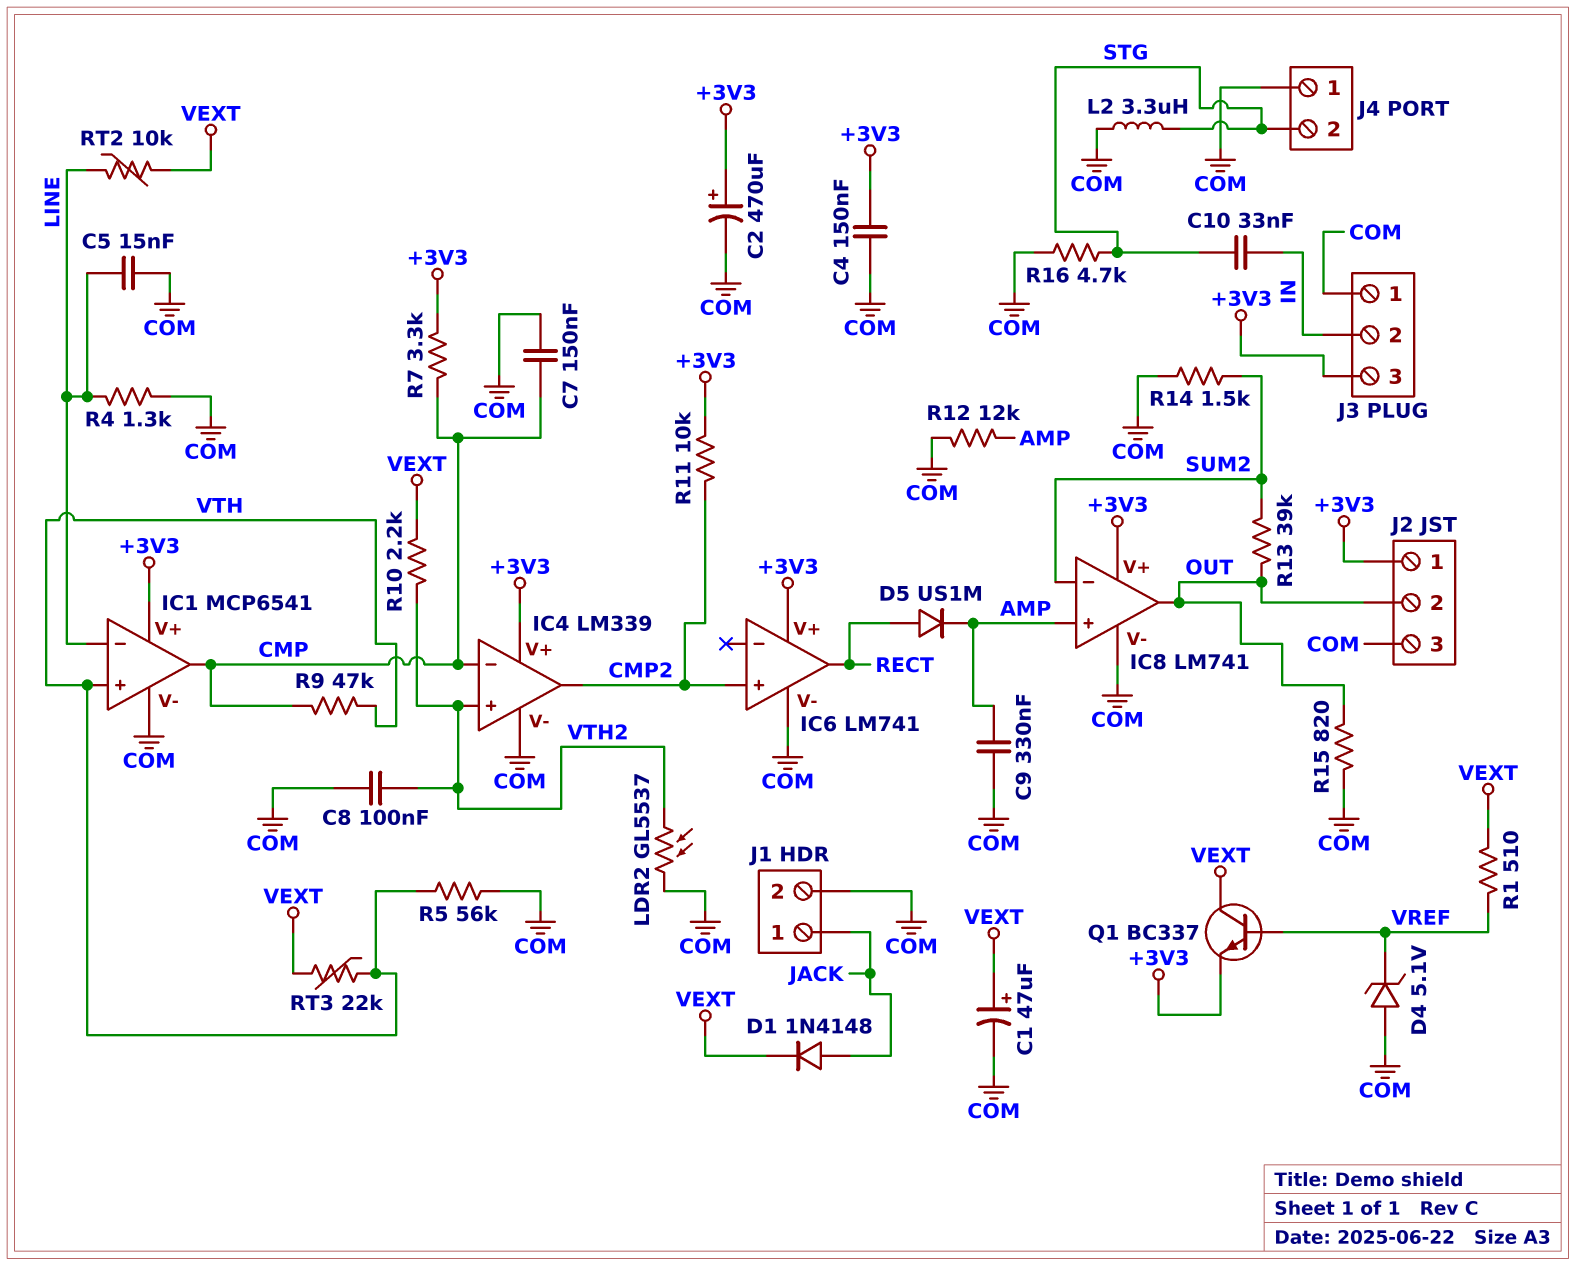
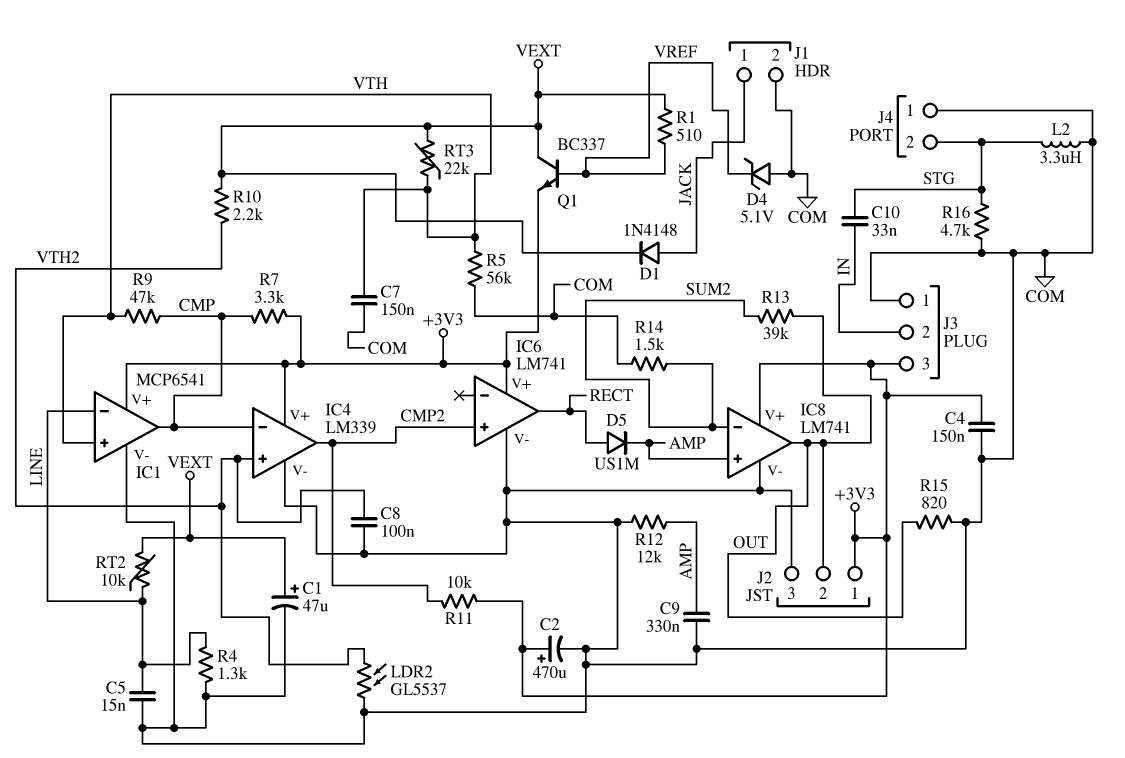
C7: 150nF (CMP, COM) -> 150nF (COM, VTH)

